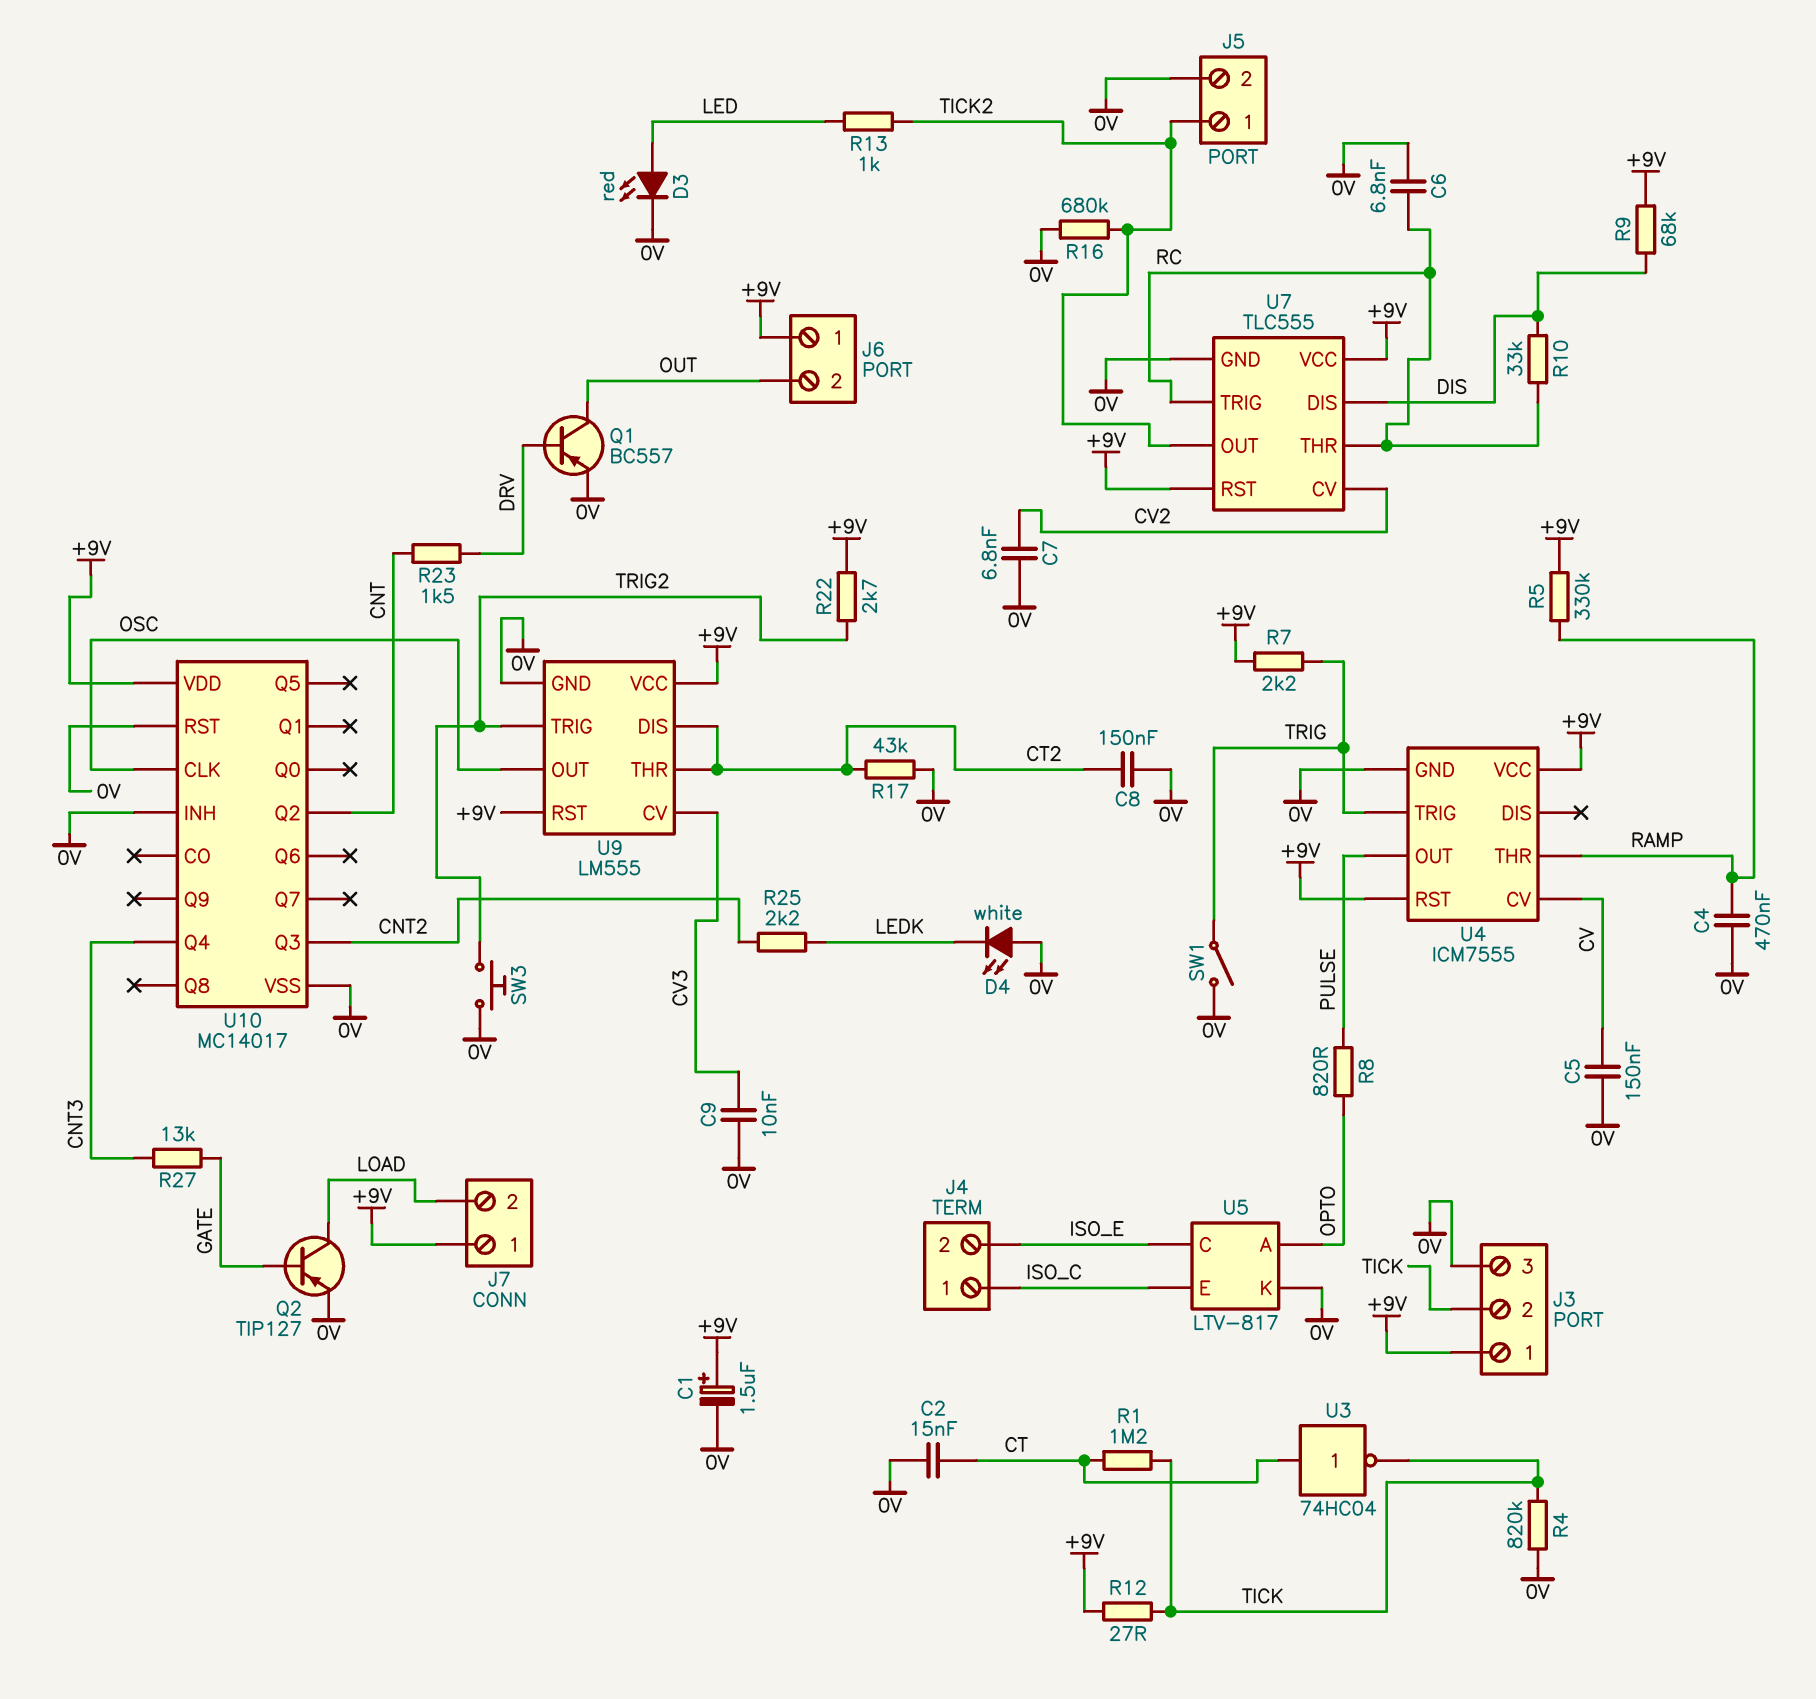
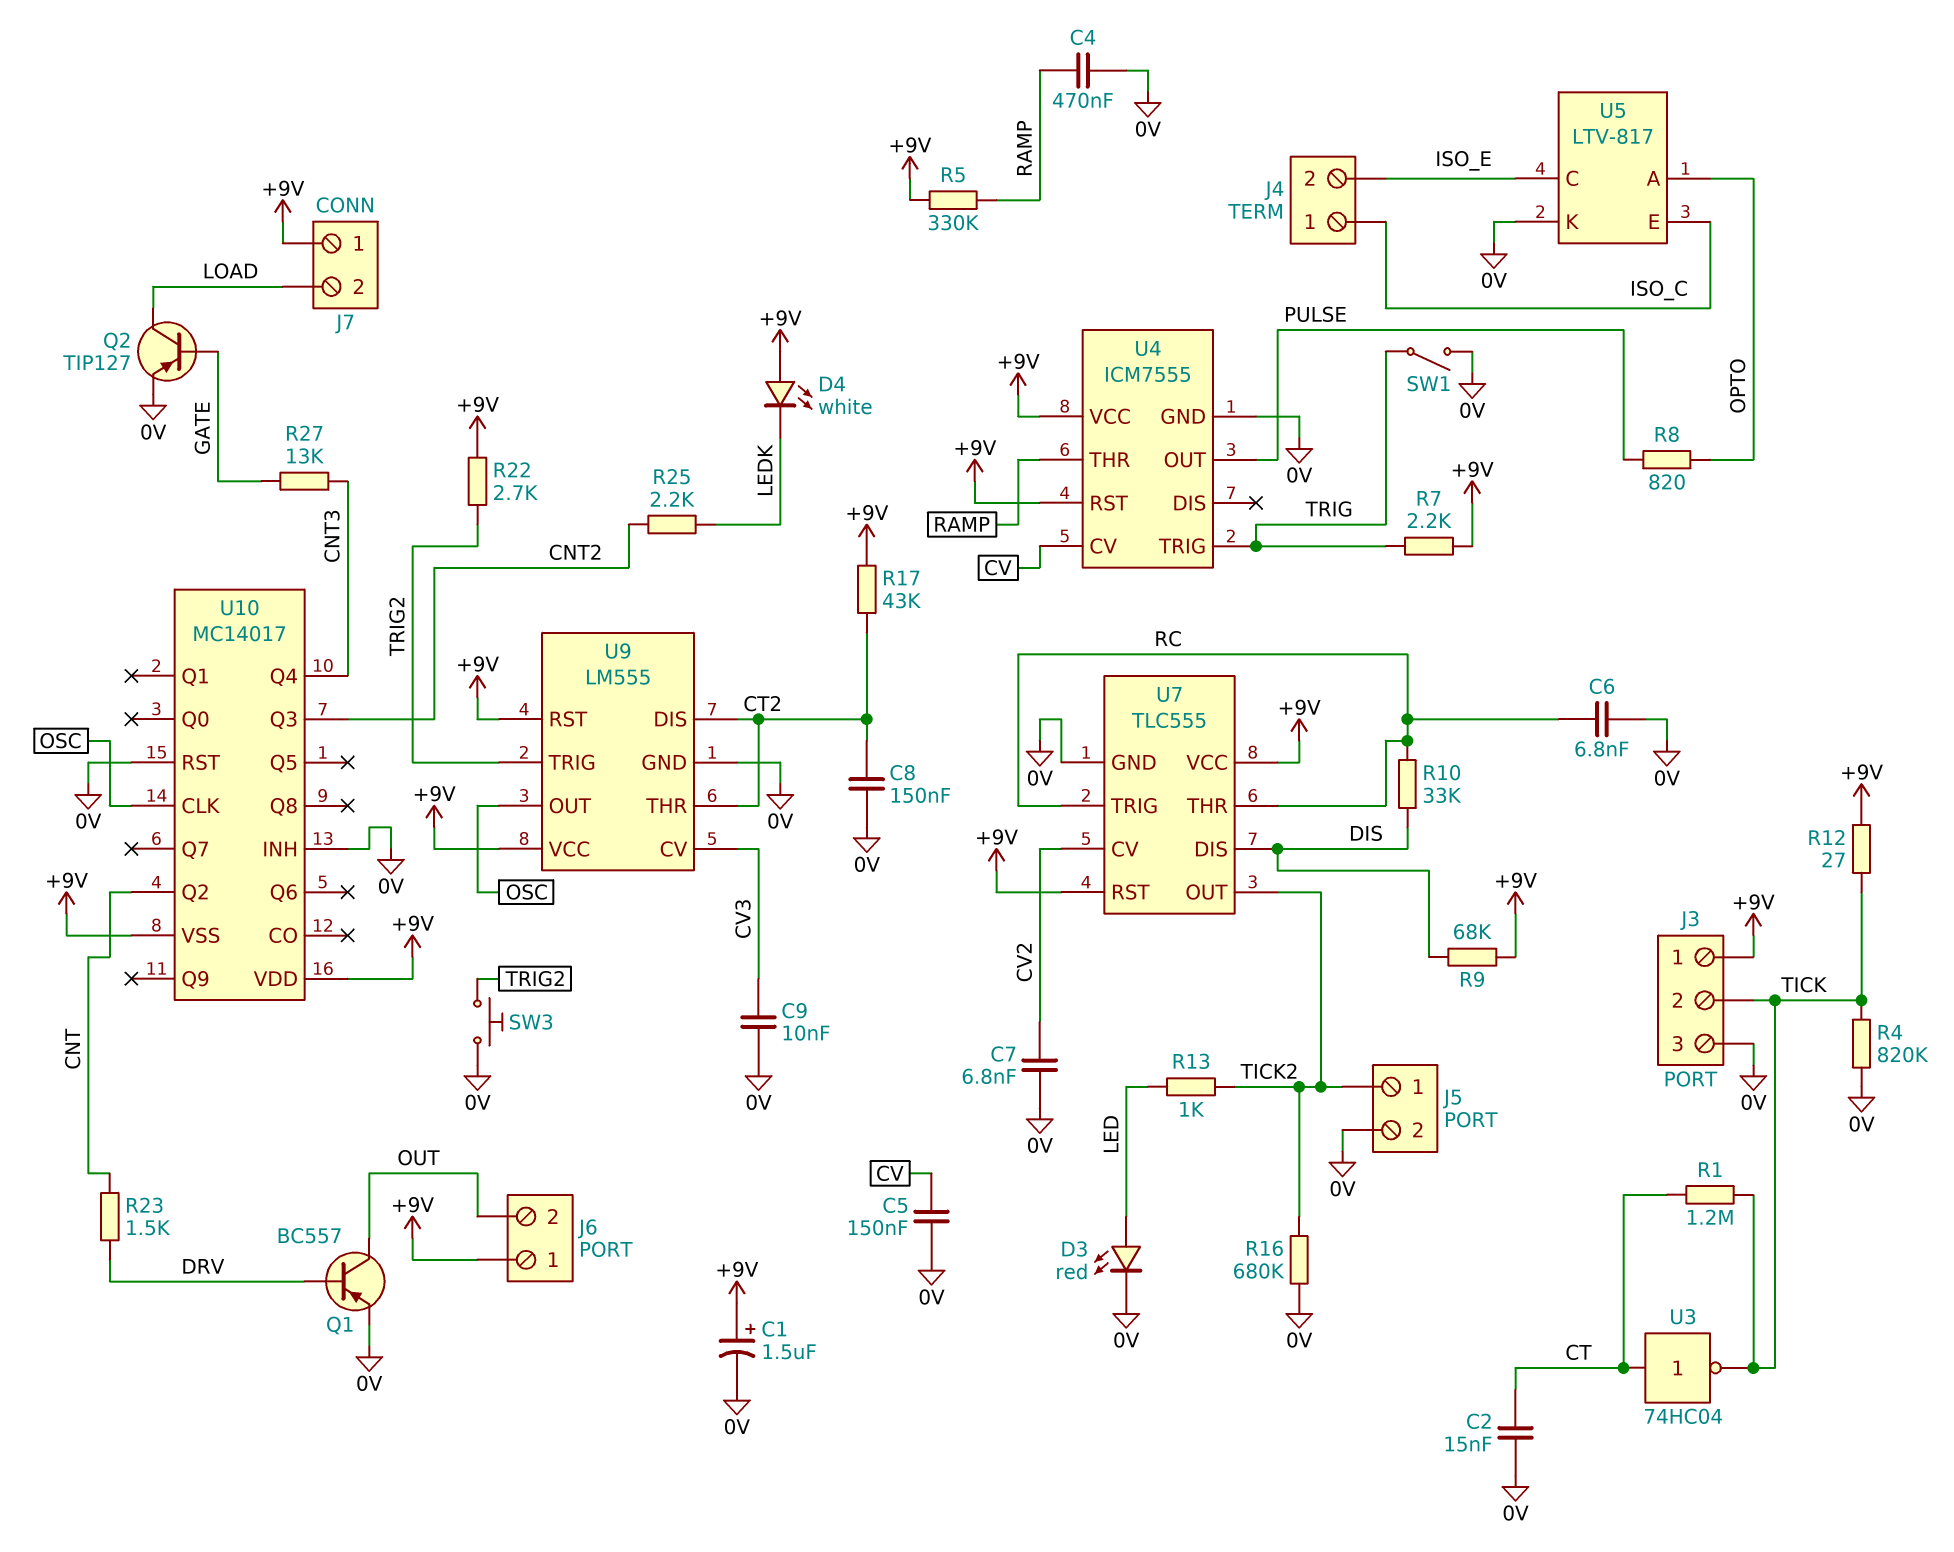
D4: LED white (A 0V, K LEDK) -> LED white (A +9V, K LEDK)
R17: 43k (0V, CT2) -> 43k (+9V, CT2)
U10 pin VSS: 0V -> +9V

